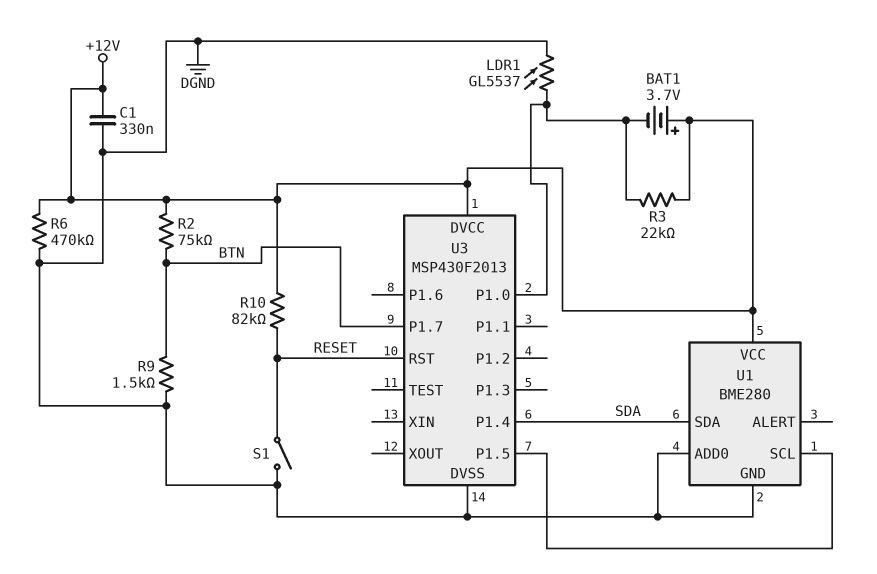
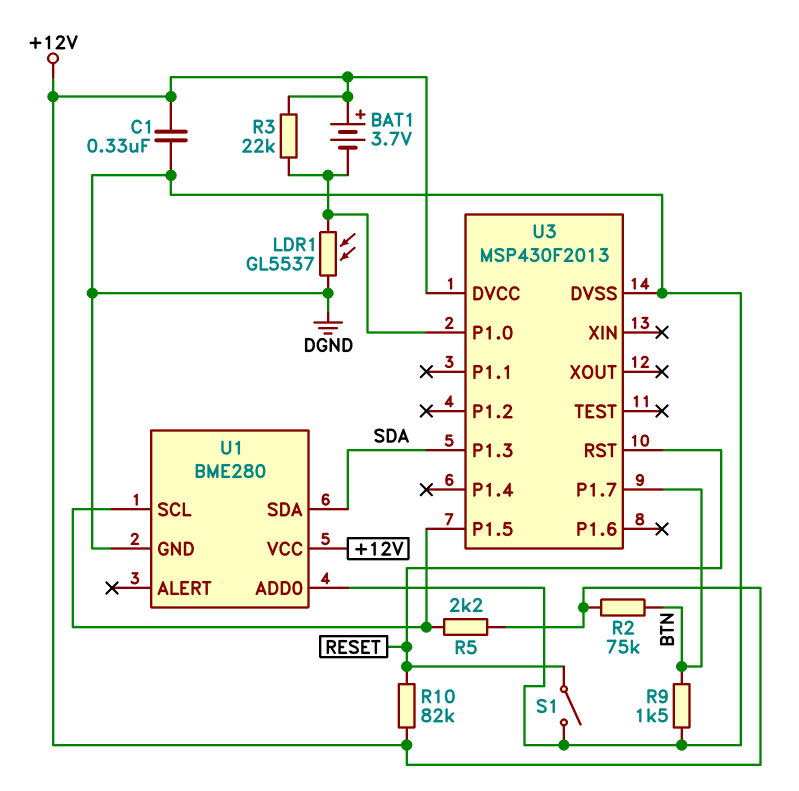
R5: none -> 2.2k (+12V, U1/SCL)
R6: 470k (+12V, DGND) -> none
U3 pin P1.3: none -> SDA
U3 pin P1.4: SDA -> none

